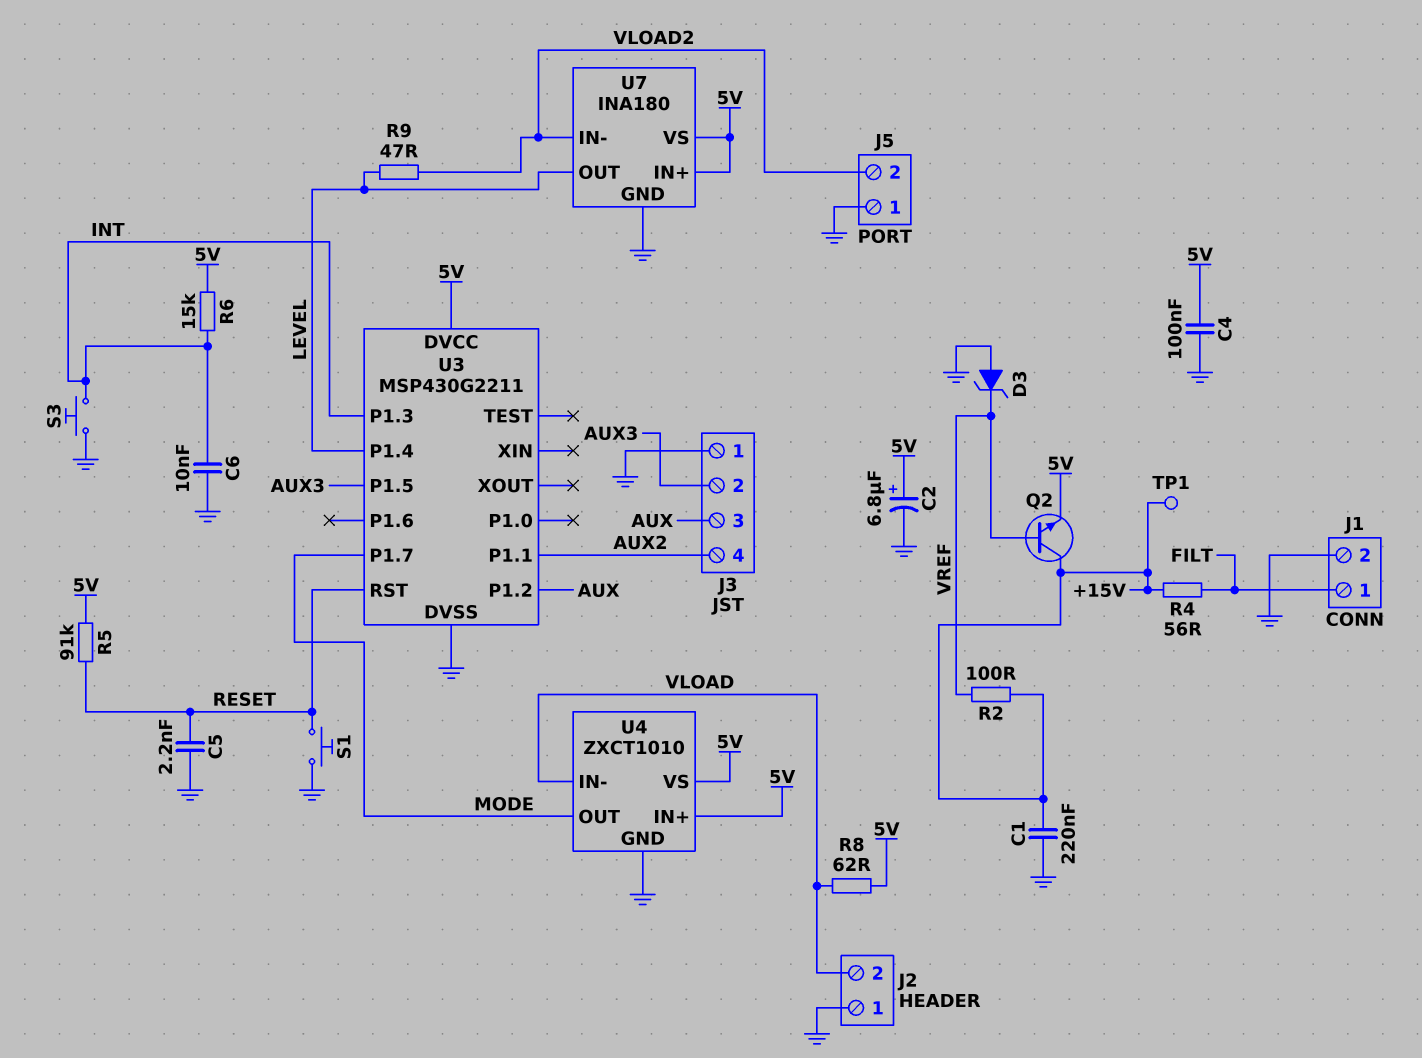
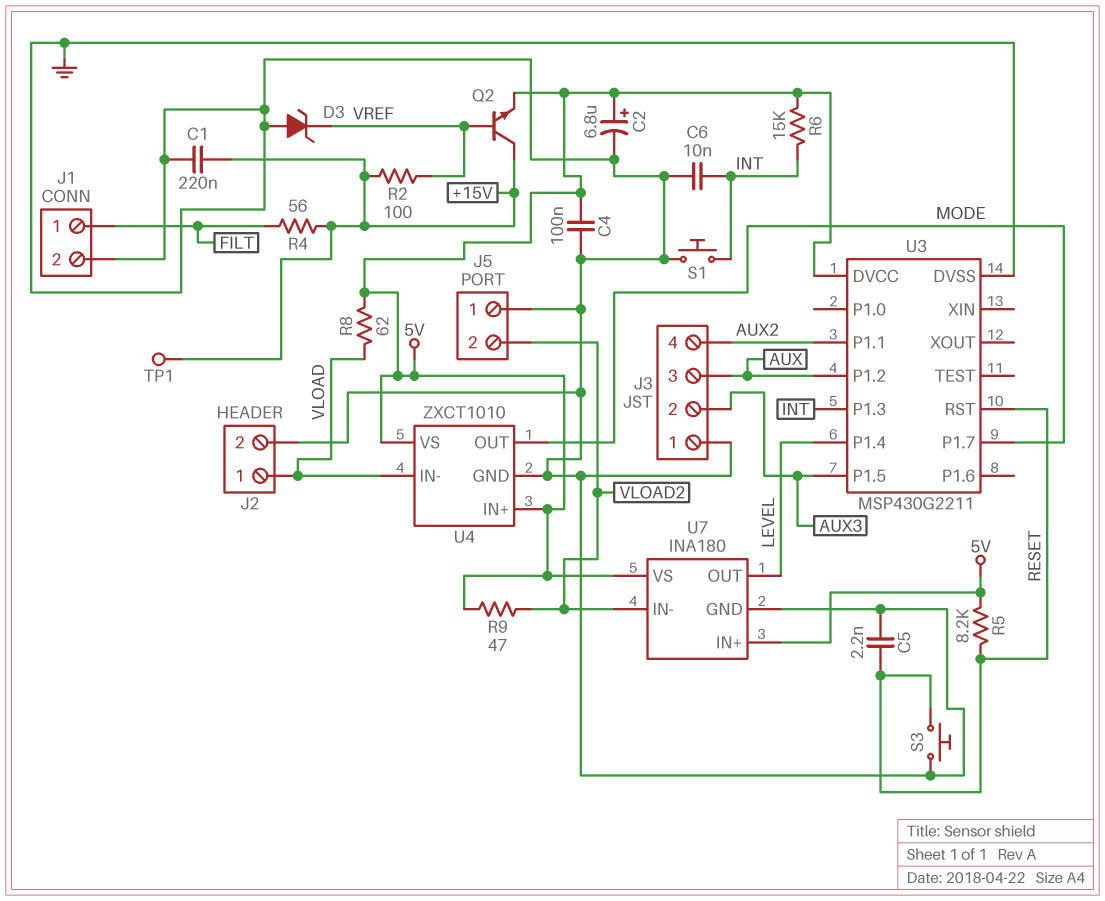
J2 pin 1: GND -> VLOAD
J2 pin 2: VLOAD -> GND
R5: 91k (5V, RESET) -> 8.2k (5V, RESET)
R9: 47 (LEVEL, VLOAD2) -> 47 (5V, VLOAD2)
S1: button (GND, RESET) -> button (GND, INT)
S3: button (GND, INT) -> button (GND, RESET)

